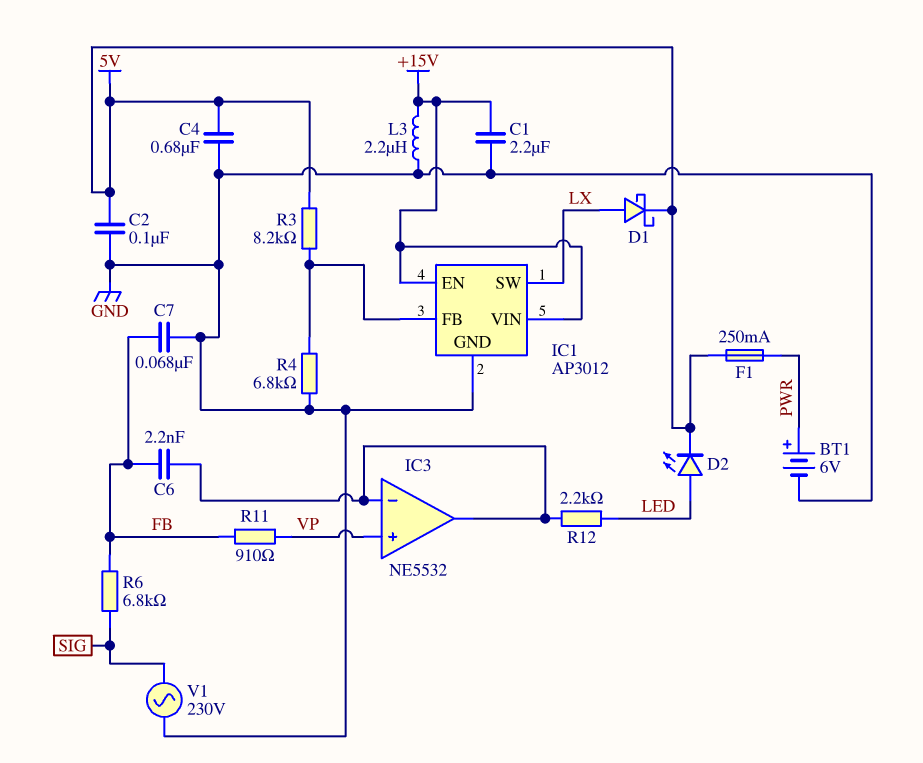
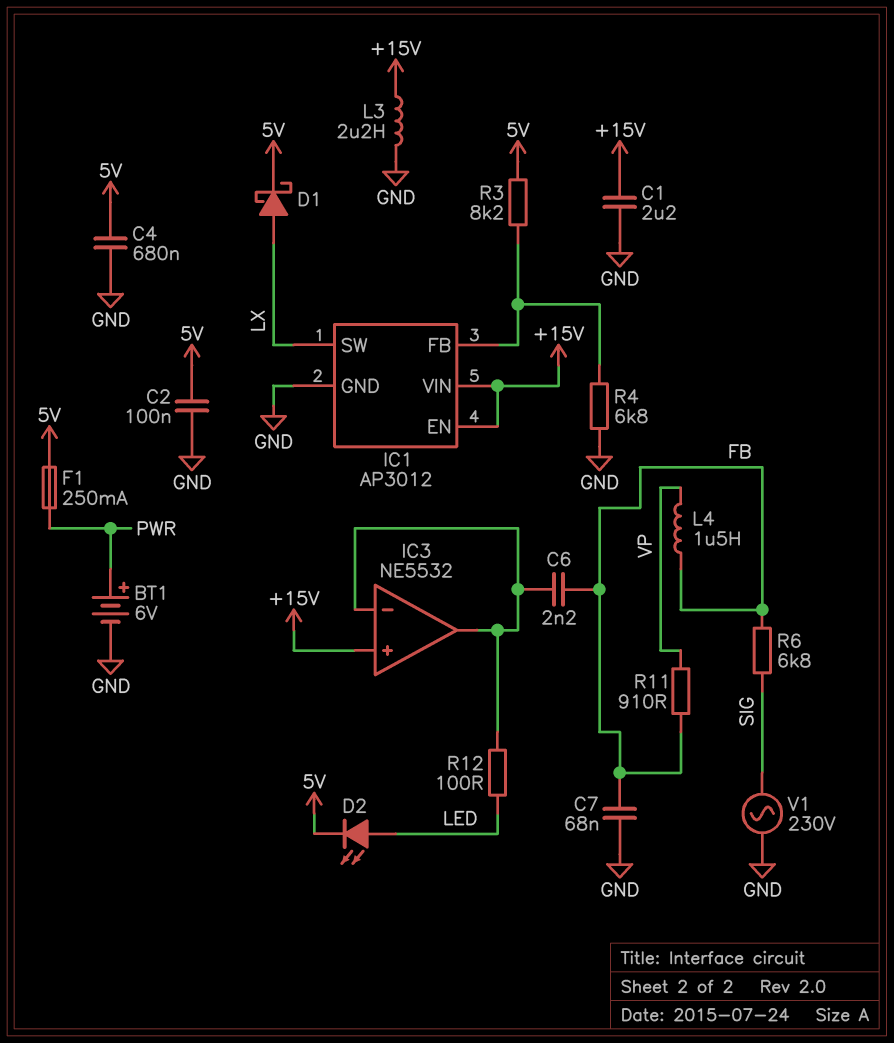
IC3 pin in+: VP -> +15V
L4: none -> 1.5uH (FB, VP)
R12: 2.2k (IC3/in-, LED) -> 100 (IC3/in-, LED)

